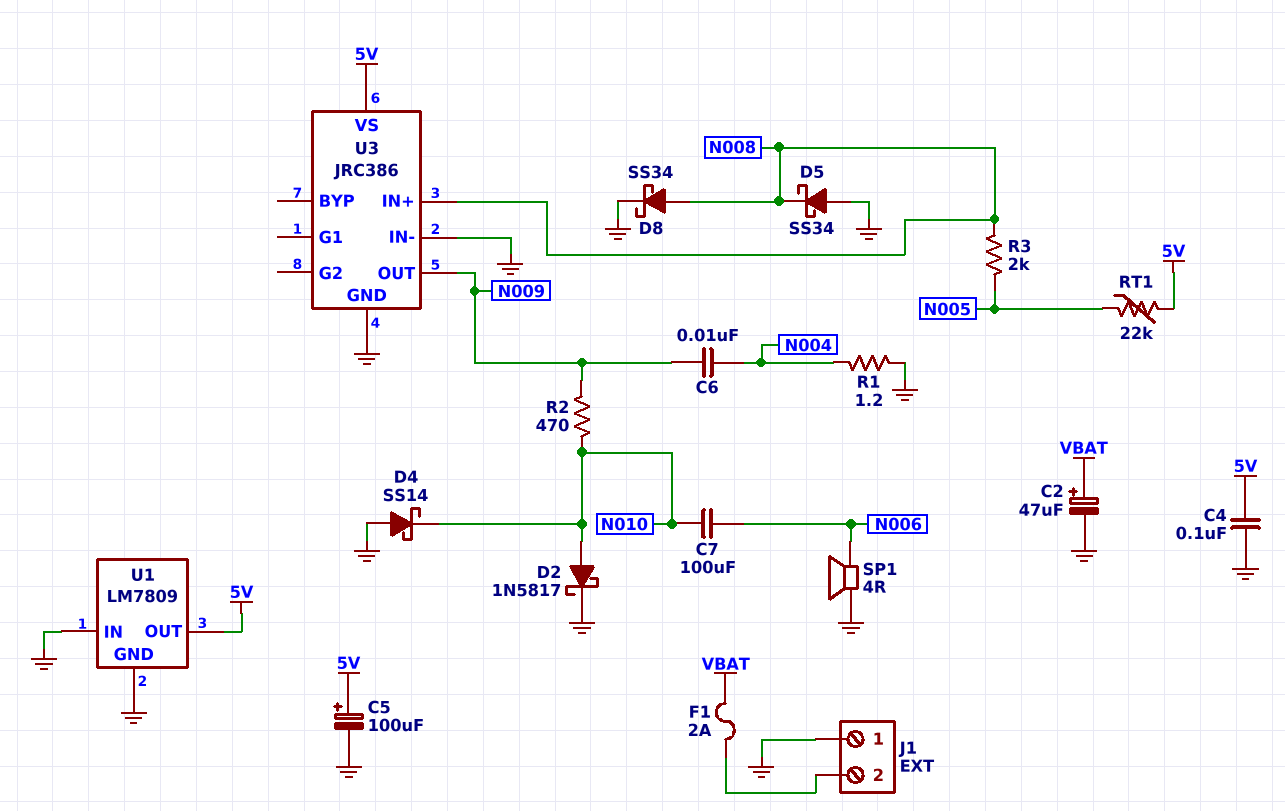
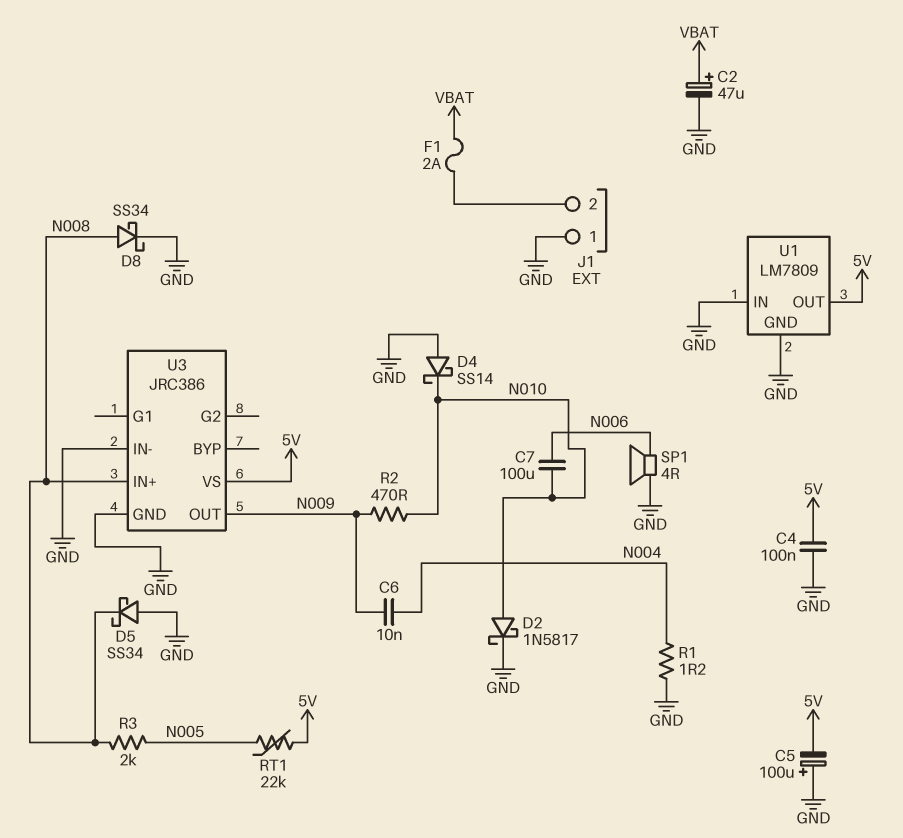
C5: 100uF (plus 5V, minus GND) -> 100uF (plus GND, minus 5V)

